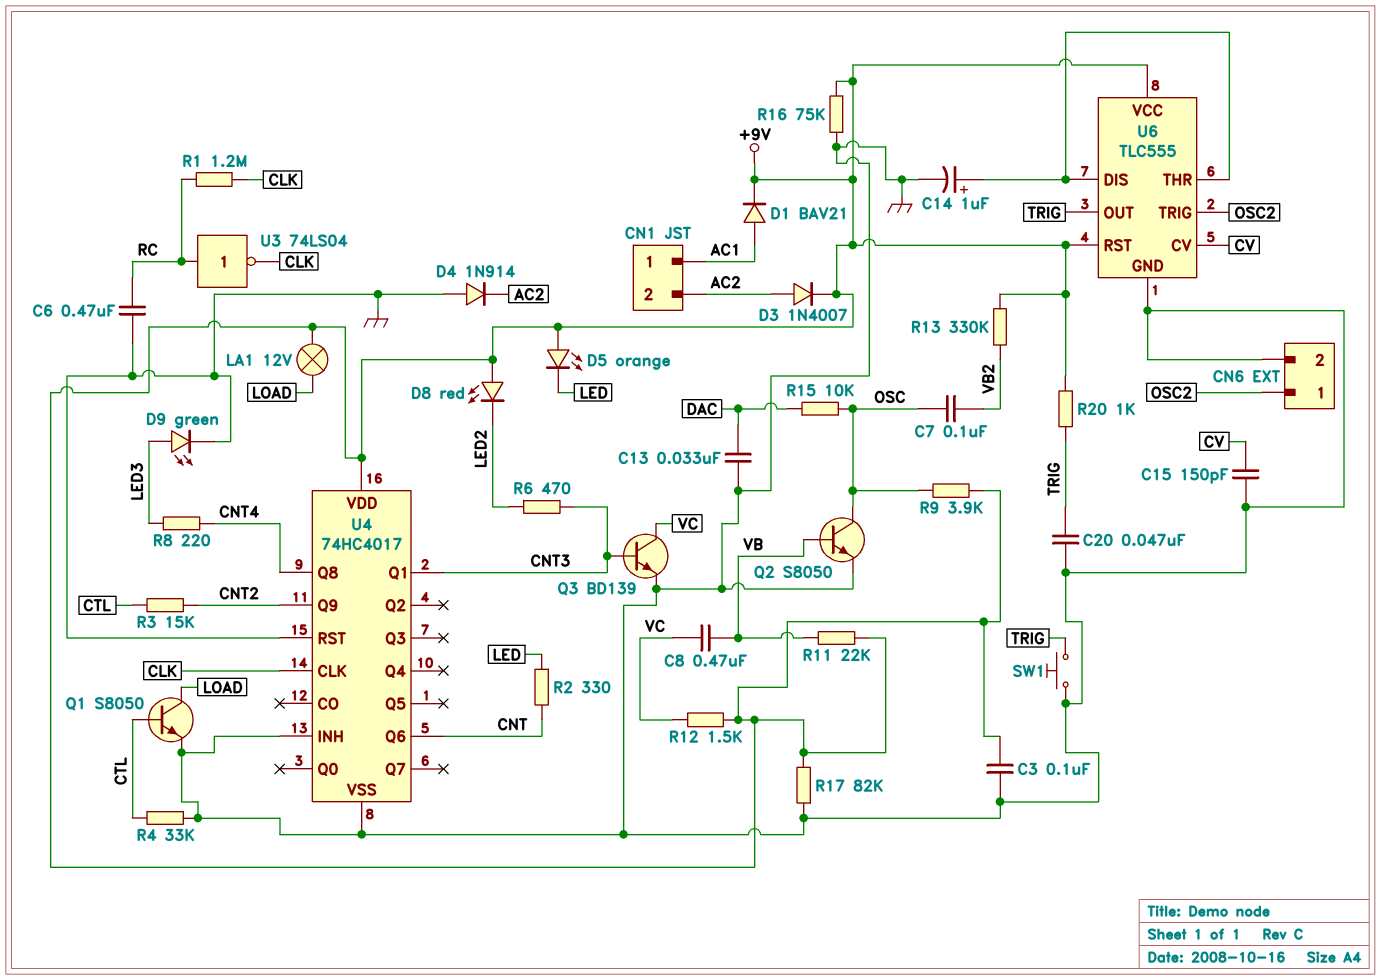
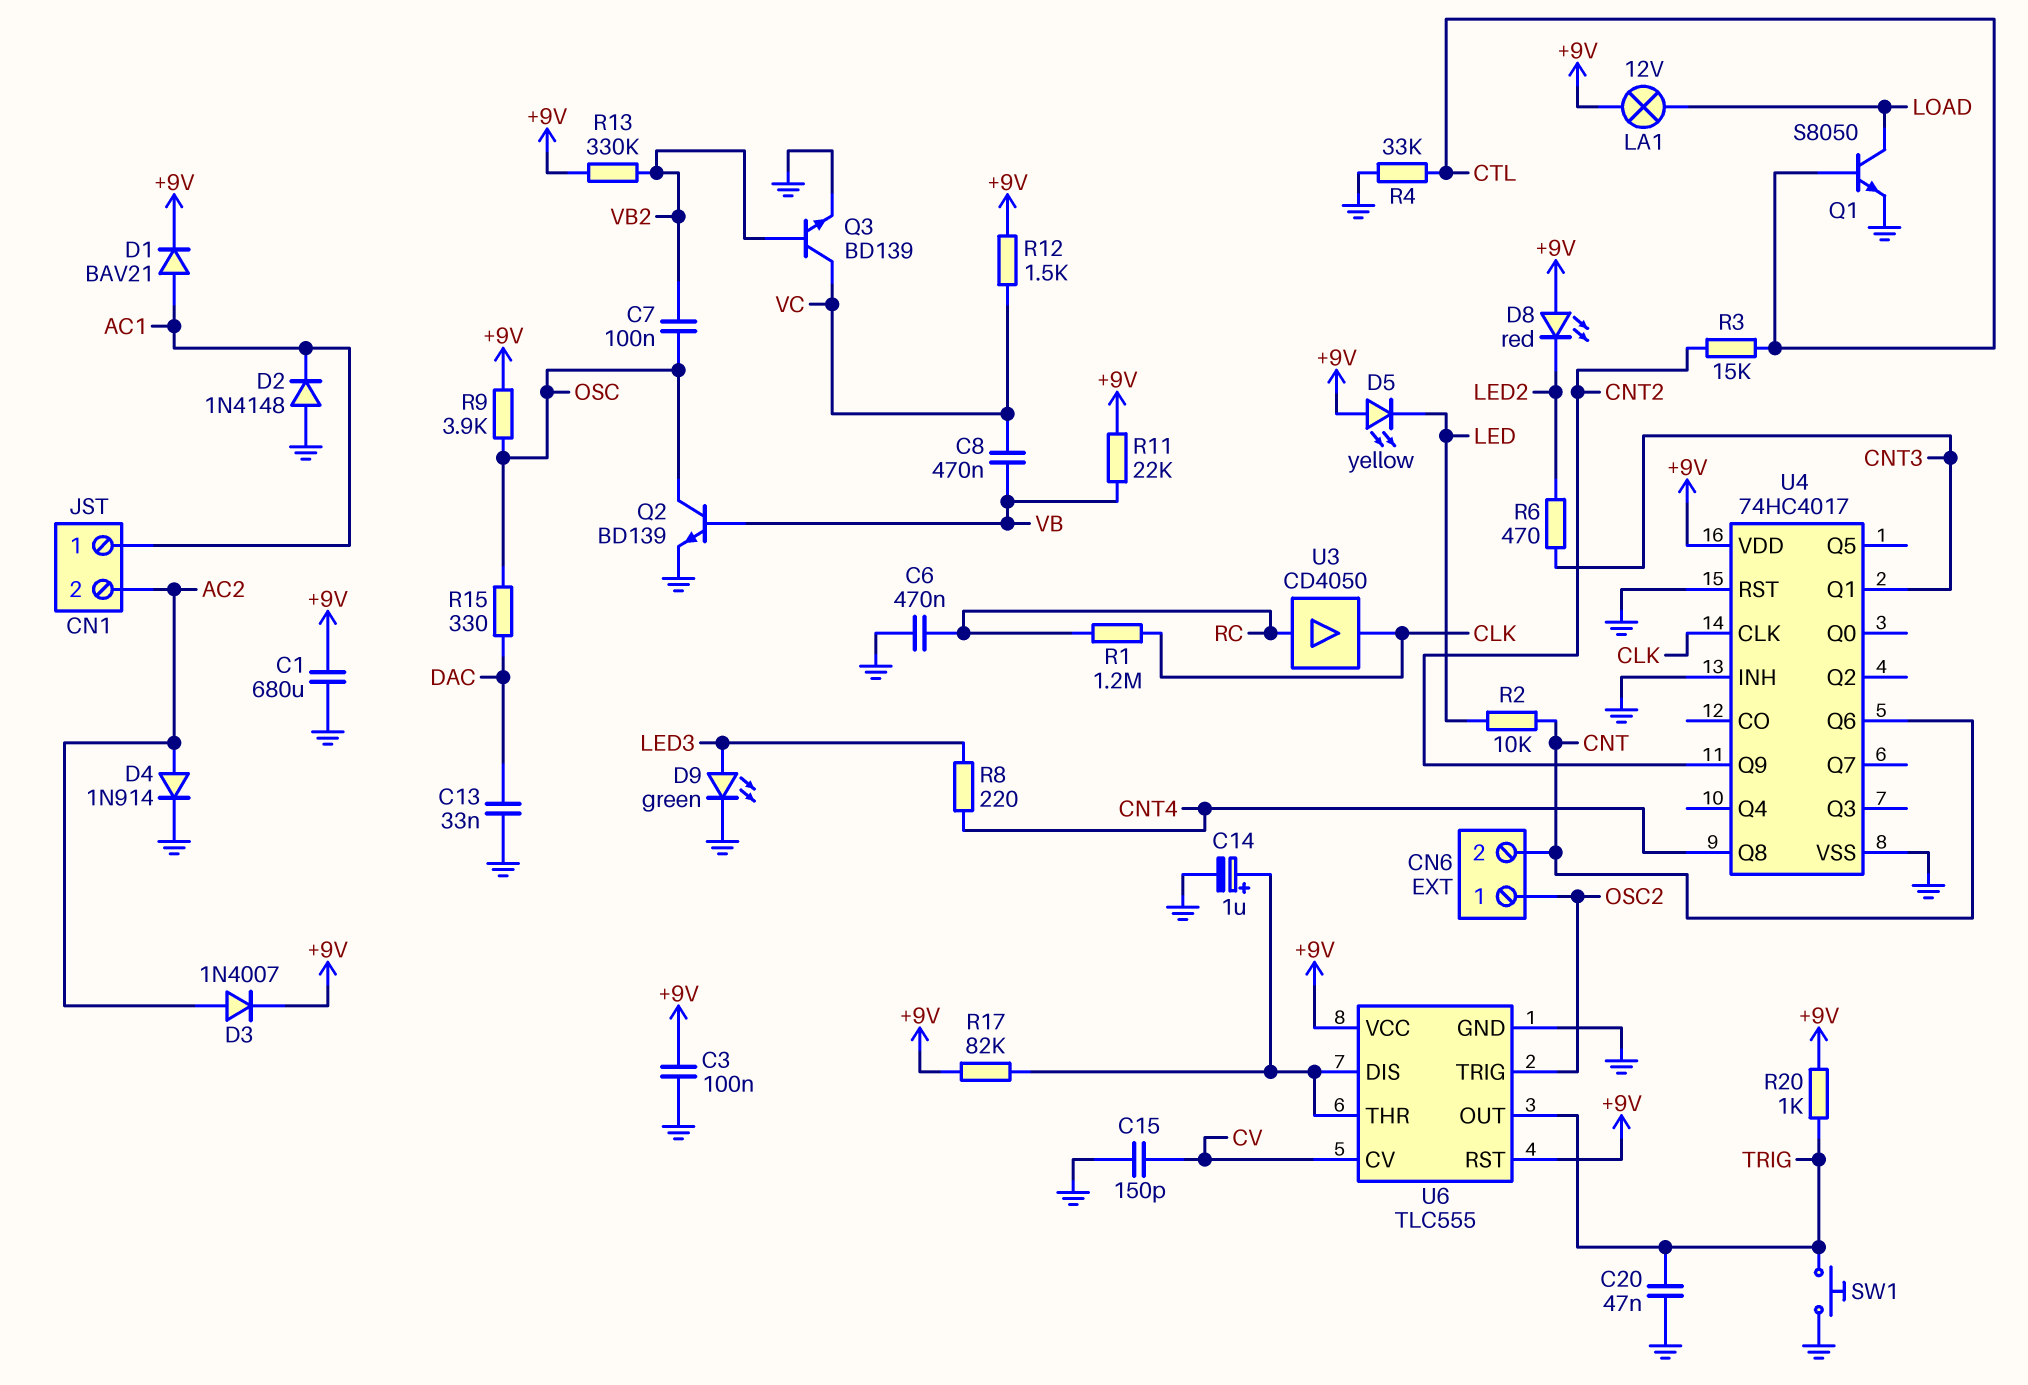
C1: none -> 680uF (+9V, GND)
CN6 pin 2: GND -> CNT
D2: none -> diode 1N4148 (A GND, K AC1)
D4: diode 1N914 (A GND, K AC2) -> diode 1N914 (A AC2, K GND)
D5: LED orange (A +9V, K LED) -> LED yellow (A +9V, K LED)
Q2: NPN S8050 (B VB, C OSC, E GND) -> NPN BD139 (B VB, C OSC, E GND)
Q3: NPN BD139 (B CNT3, C VC, E GND) -> NPN BD139 (B VB2, C VC, E GND)
R2: 330 (CNT, LED) -> 10k (CNT, LED)
R15: 10k (DAC, OSC) -> 330 (DAC, OSC)
R16: 75k (+9V, GND) -> none
R17: 82k (+9V, GND) -> 82k (+9V, U6/DIS)
U3: NOT 74LS04 (in RC, out CLK) -> buffer CD4050 (in RC, out CLK)

